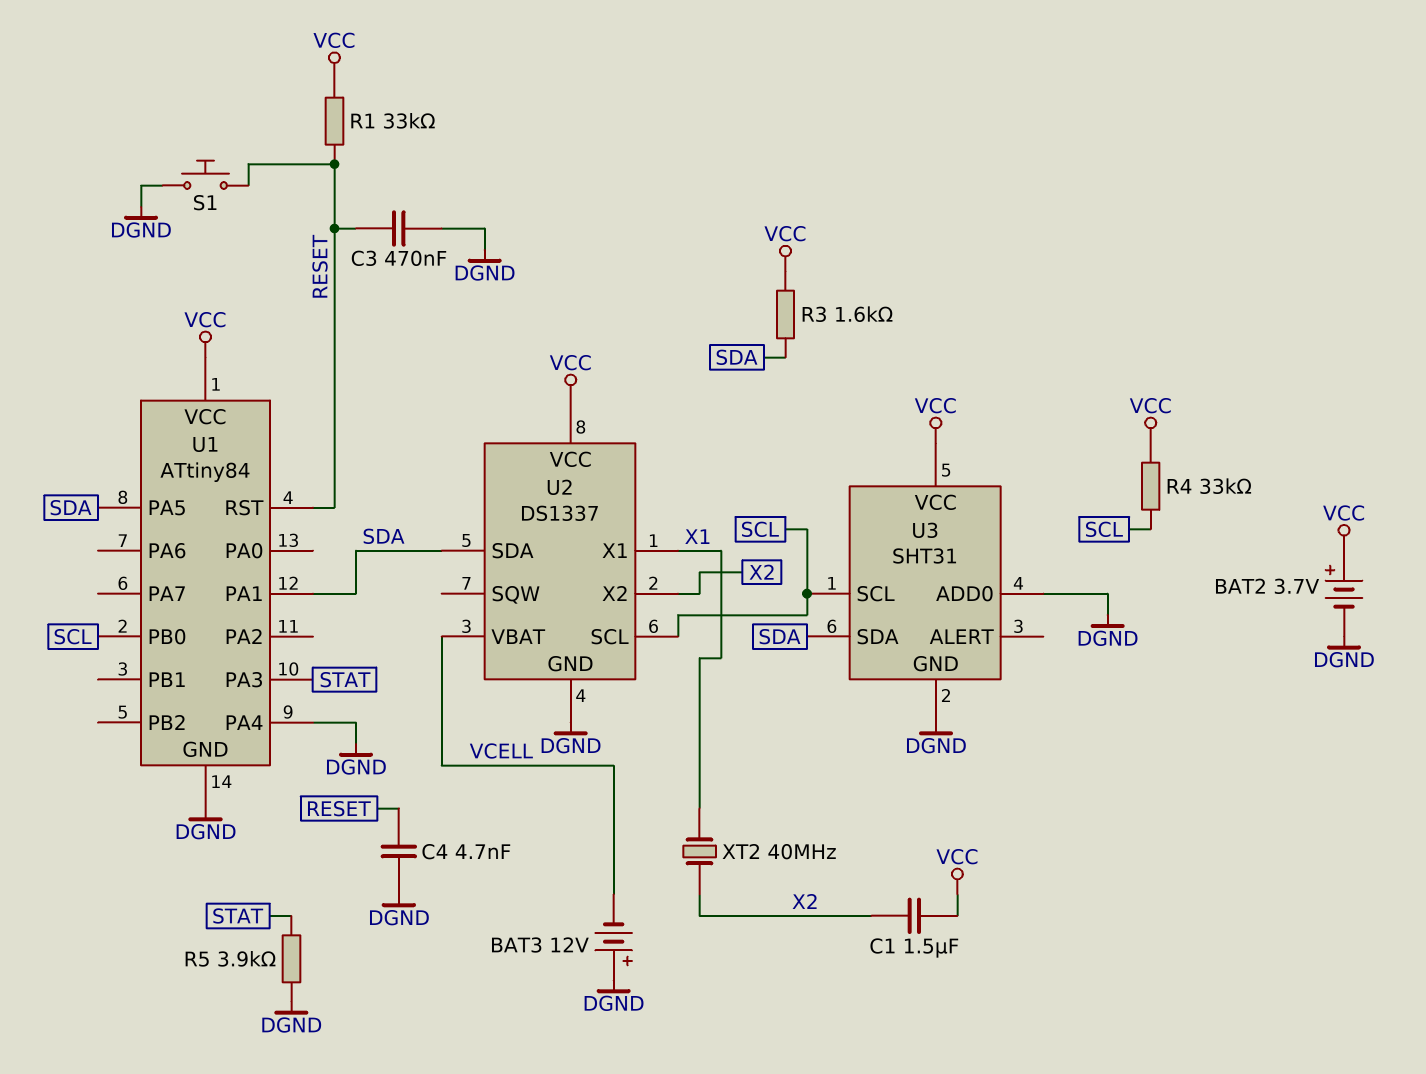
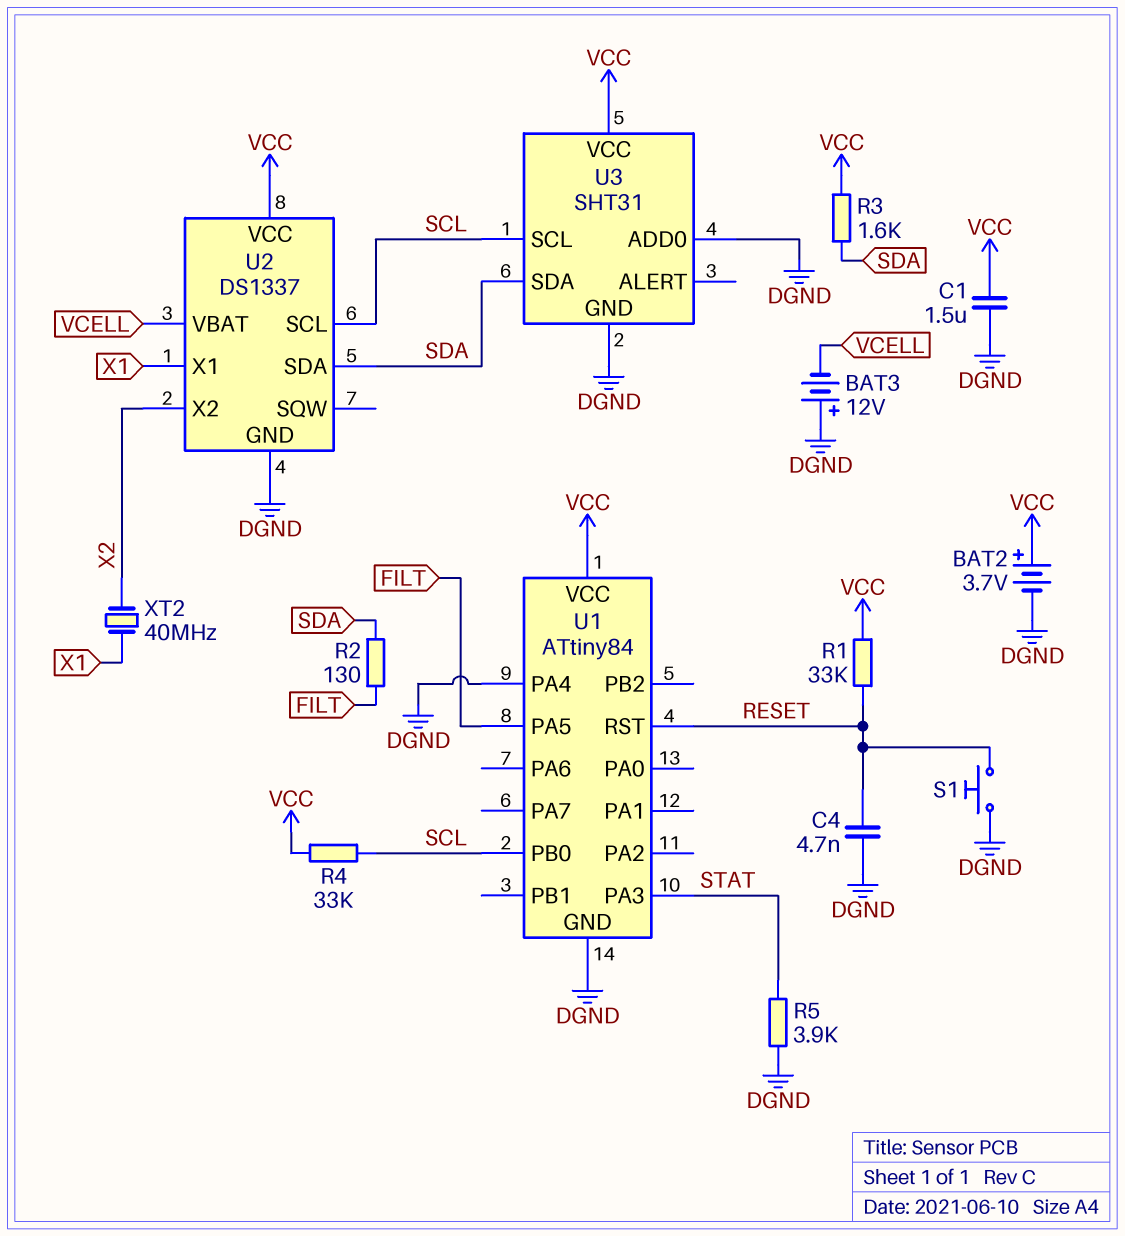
C1: 1.5uF (VCC, X2) -> 1.5uF (DGND, VCC)
C3: 470nF (DGND, RESET) -> none
R2: none -> 130 (FILT, SDA)
U1 pin PA1: SDA -> none
U1 pin PA5: SDA -> FILT

